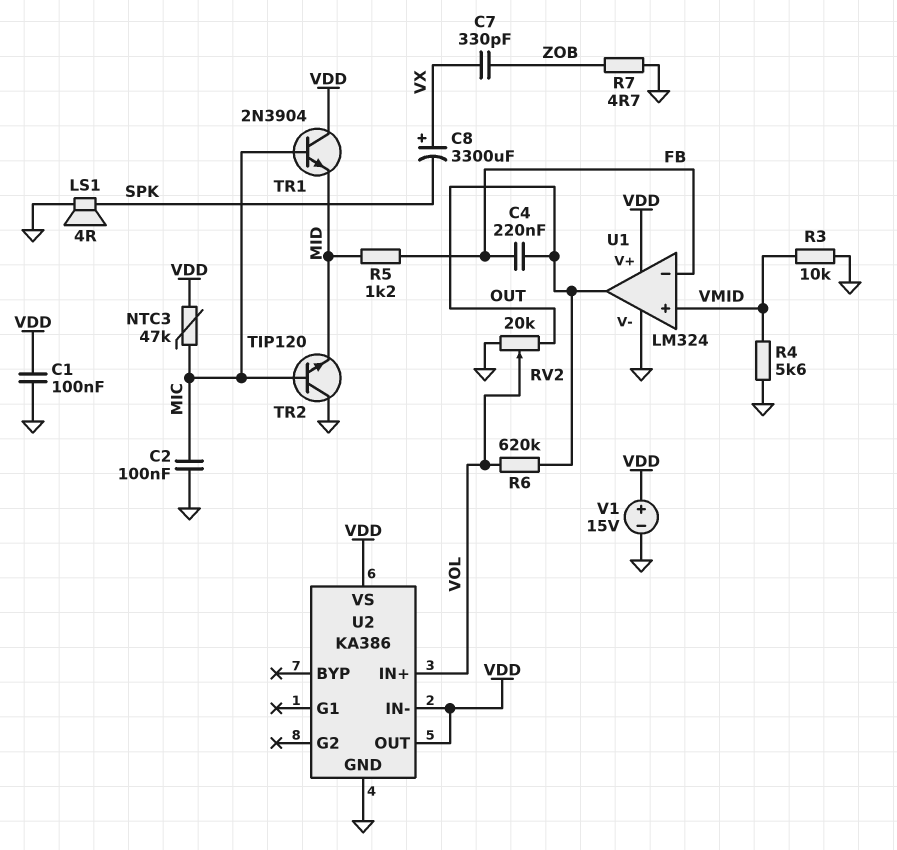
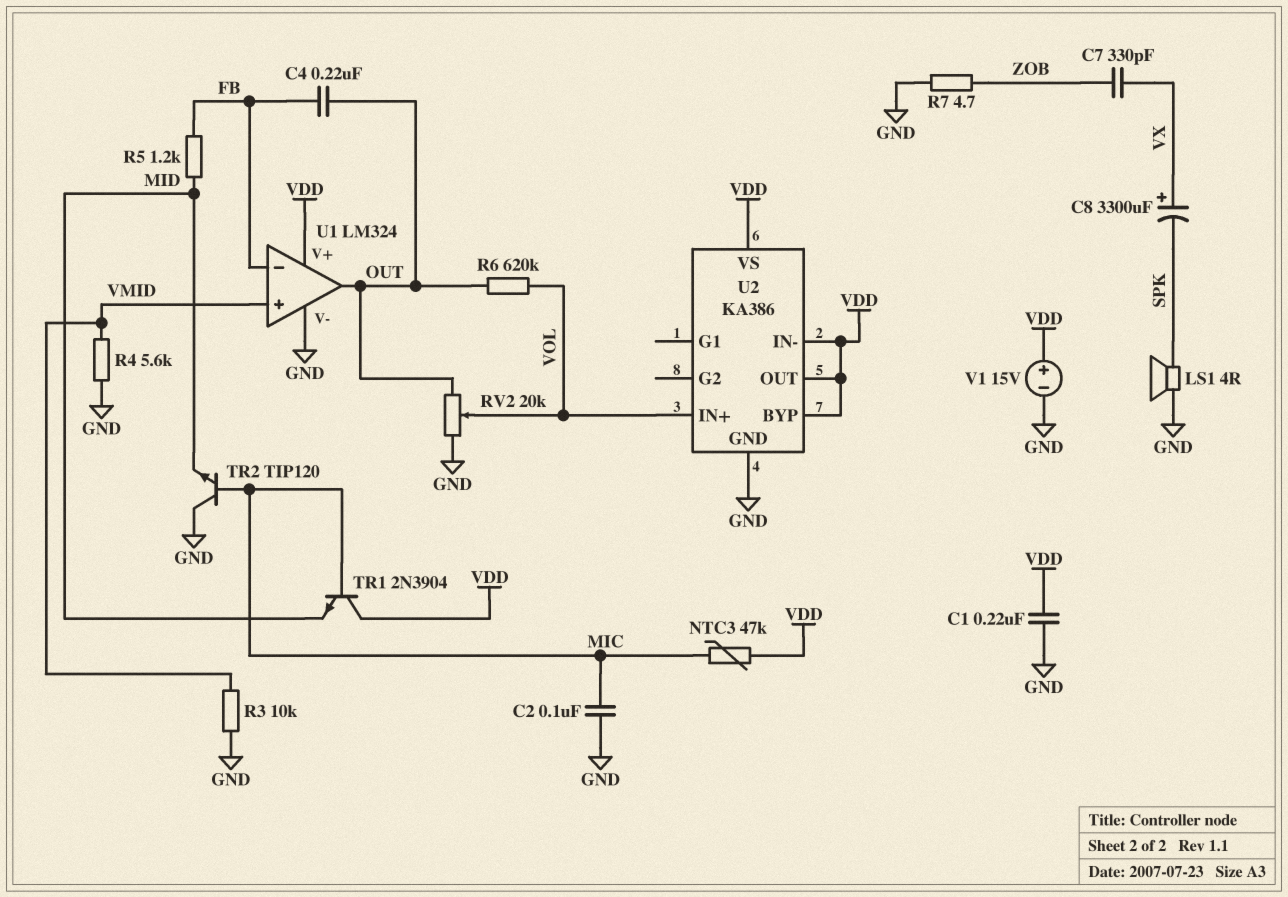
C1: 100nF (GND, VDD) -> 220nF (GND, VDD)
U2 pin BYP: none -> VDD

